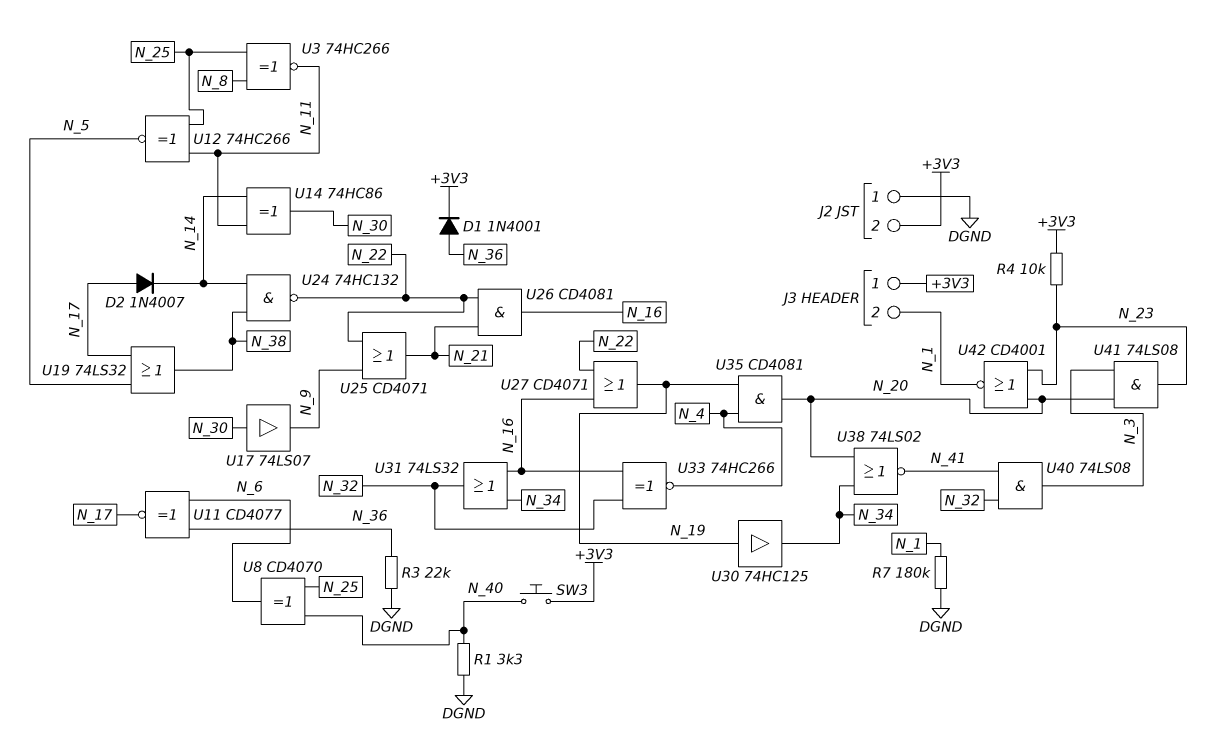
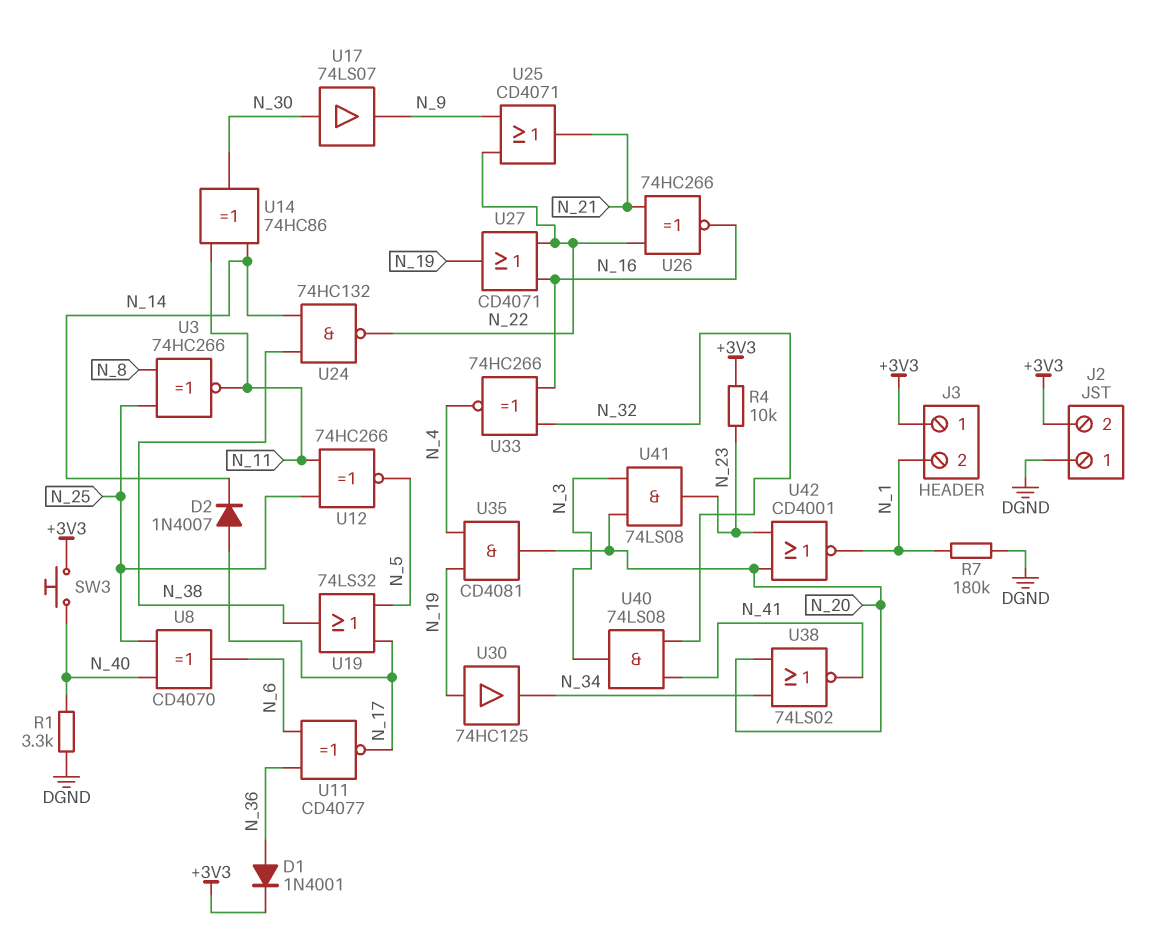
R3: 22k (DGND, N_36) -> none
U26: AND CD4081 (in N_21, in N_22, out N_16) -> XNOR 74HC266 (in N_21, in N_22, out N_16)
U31: OR 74LS32 (in N_16, in N_34, out N_32) -> none

